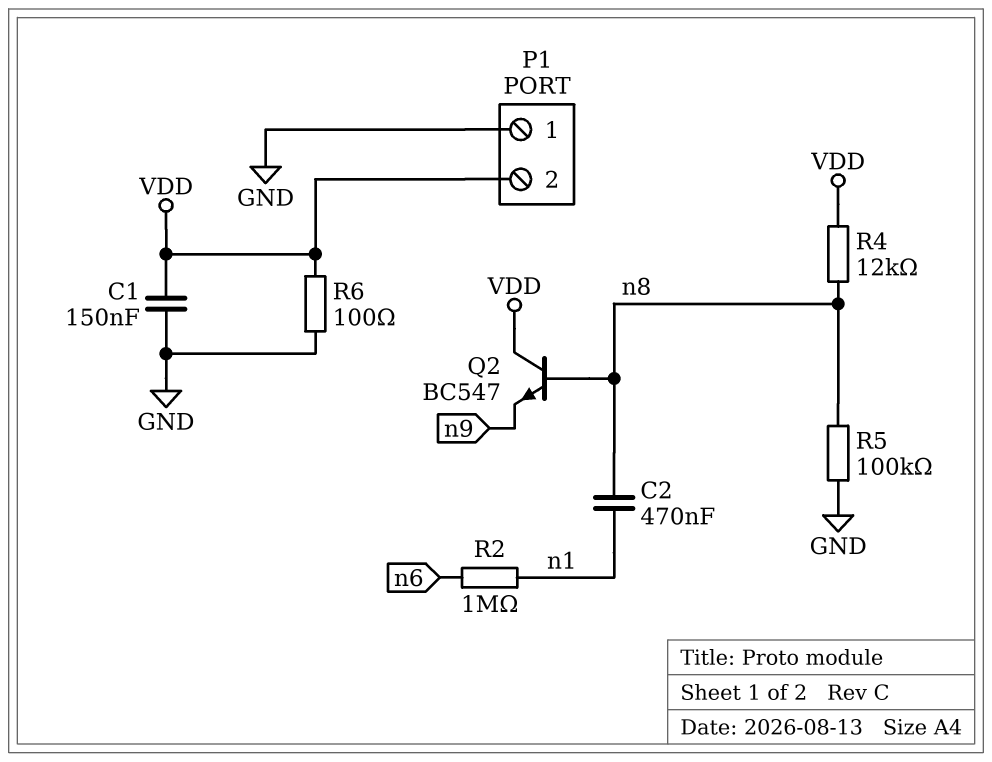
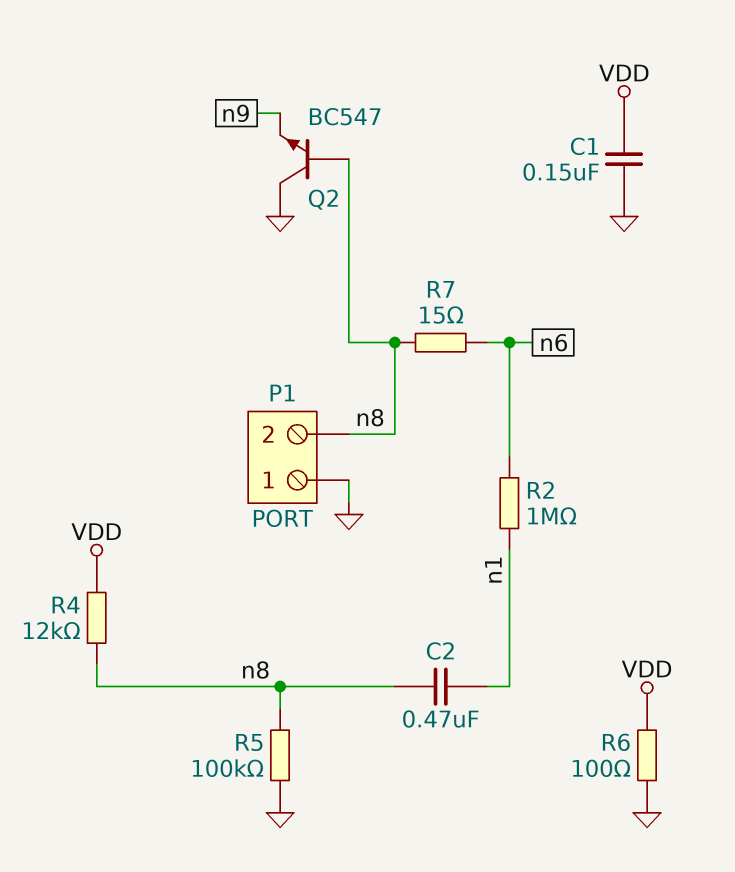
P1 pin 2: VDD -> n8
Q2: NPN BC547 (B n8, C VDD, E n9) -> NPN BC547 (B n8, C GND, E n9)
R7: none -> 15 (n6, n8)

